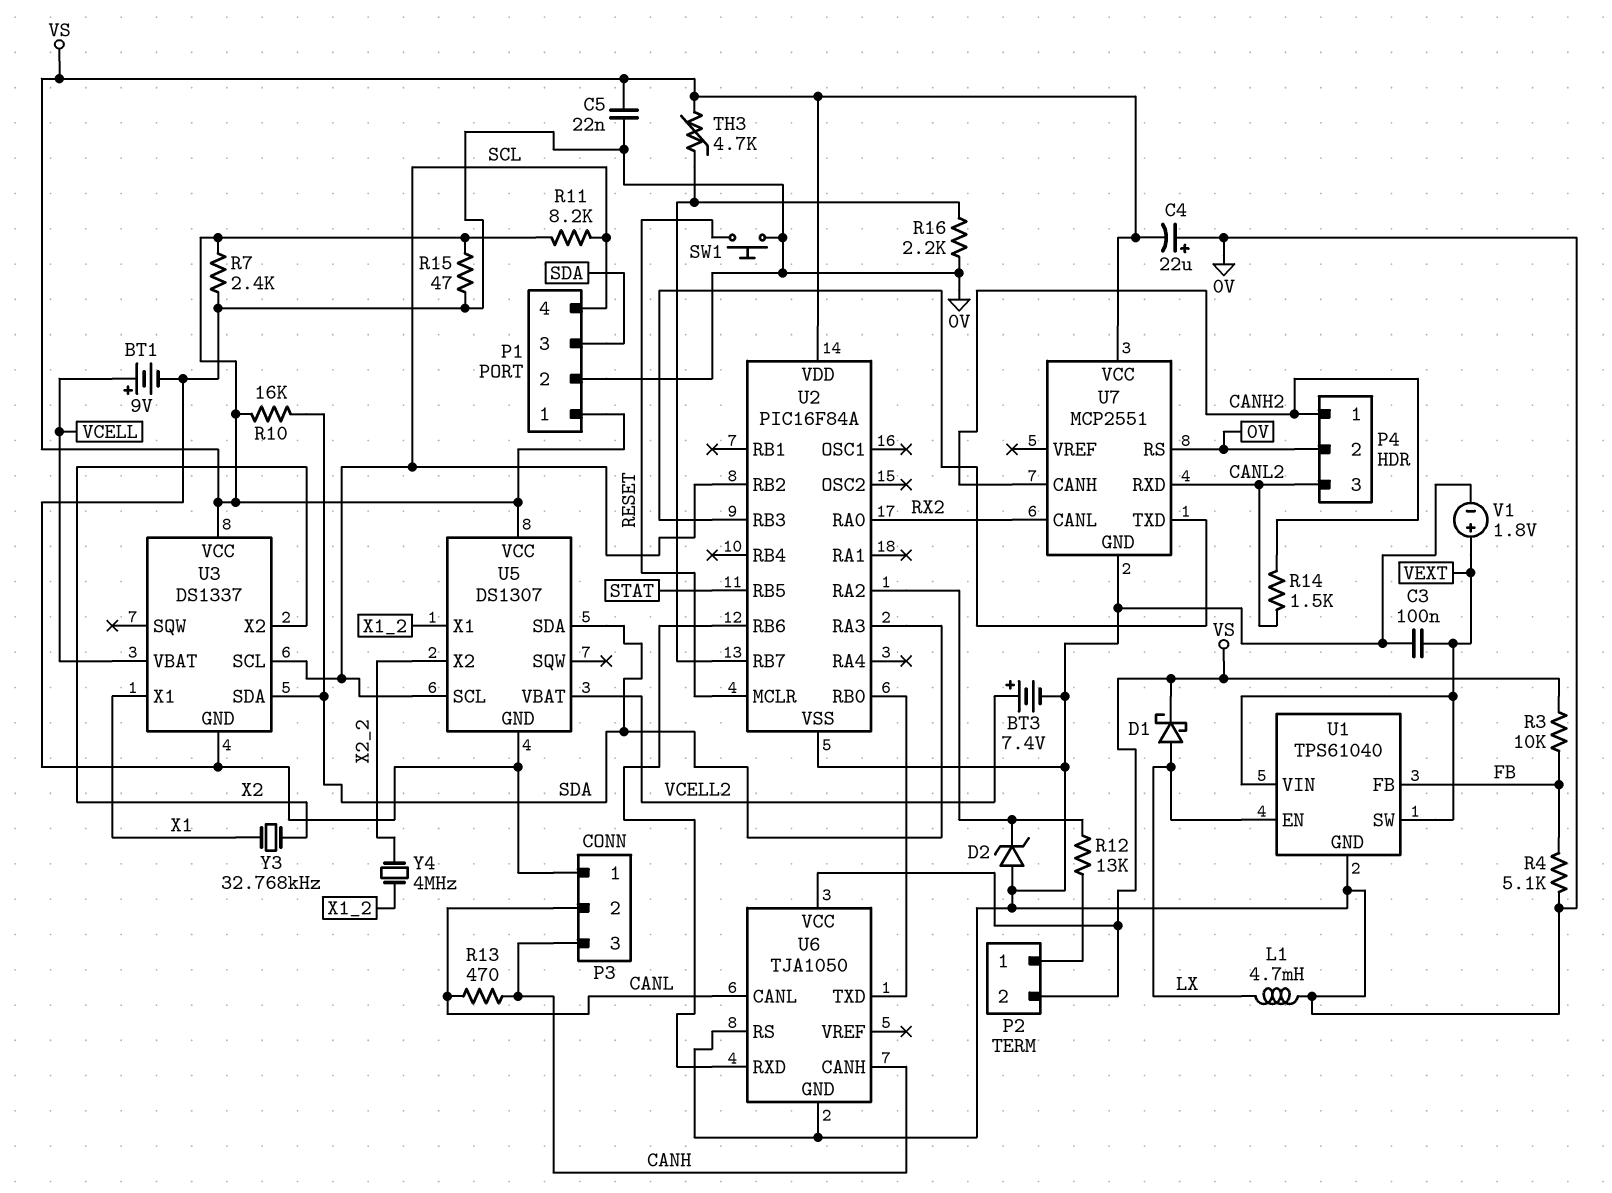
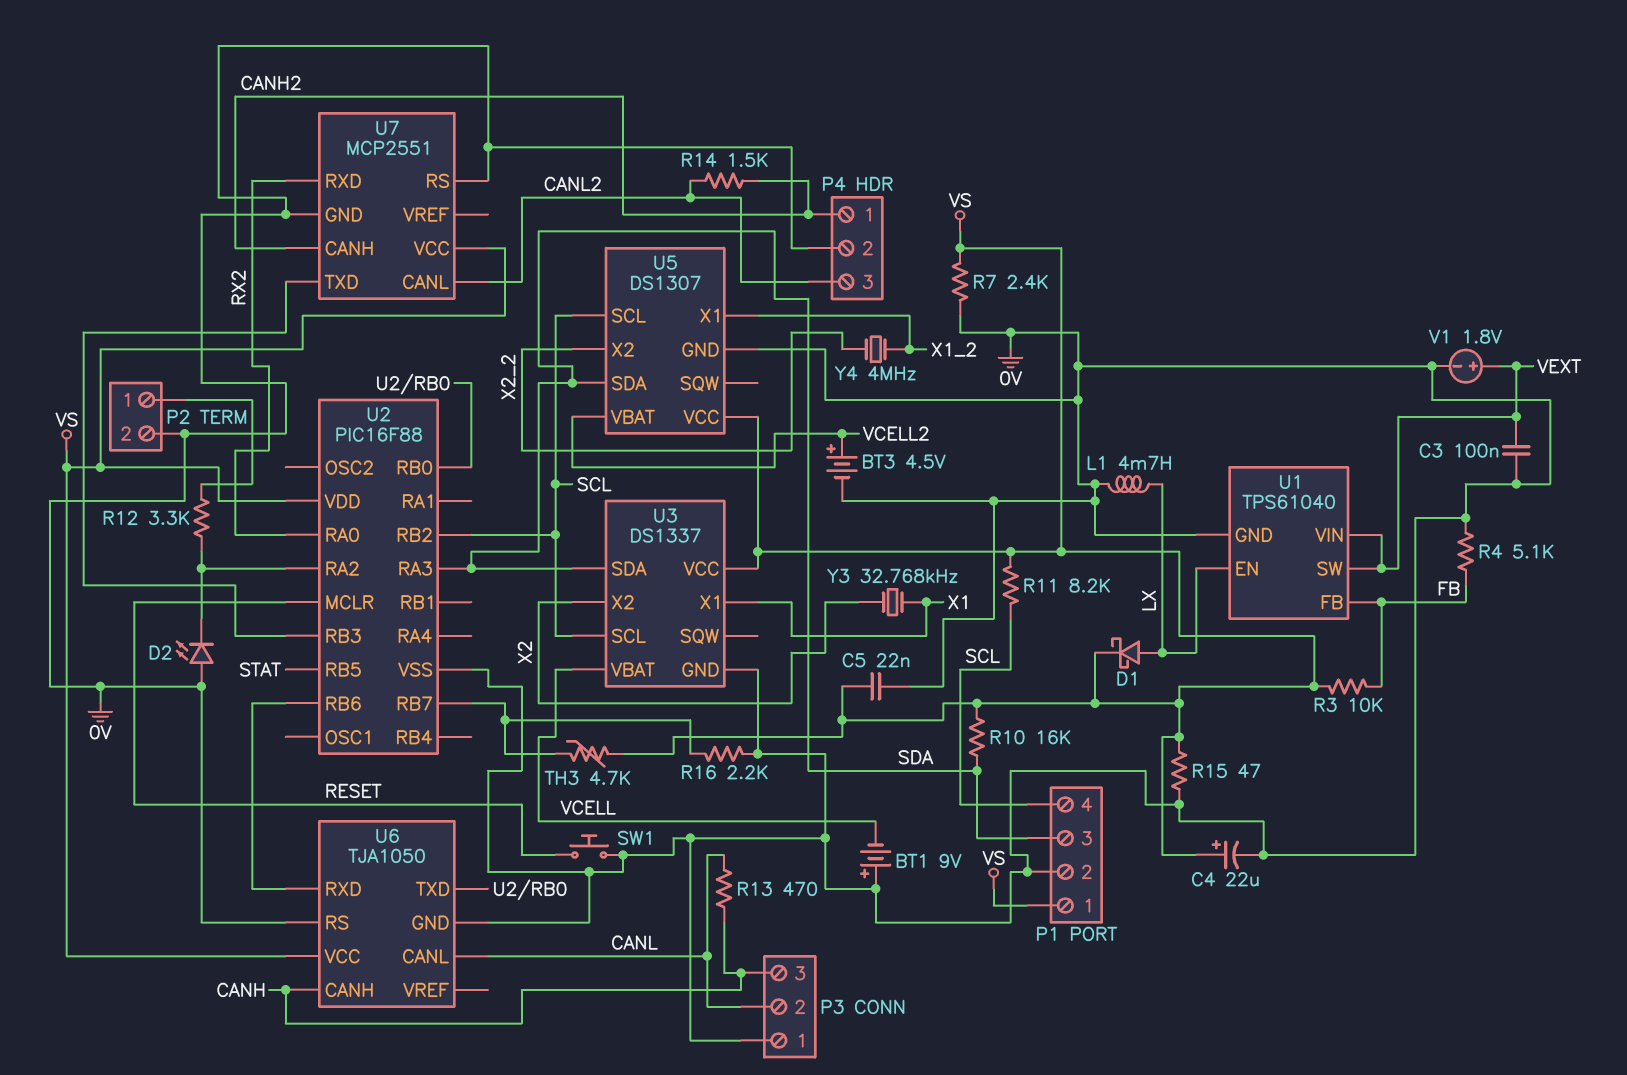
BT1: 9V (plus VCELL, minus 0V) -> 9V (plus 0V, minus VCELL)
BT3: 7.4V (plus VCELL2, minus 0V) -> 4.5V (plus VCELL2, minus 0V)
C4: 22uF (plus 0V, minus VS) -> 22uF (plus VS, minus 0V)
D2: zener (A 0V, K U2/RA2) -> LED (A 0V, K U2/RA2)
P2 pin 2: VS -> 0V
R12: 13k (P2/1, U2/RA2) -> 3.3k (P2/1, U2/RA2)
U2: PIC16F84A -> PIC16F88
U7 pin CANL: RX2 -> CANL2
U7 pin RXD: CANL2 -> RX2

